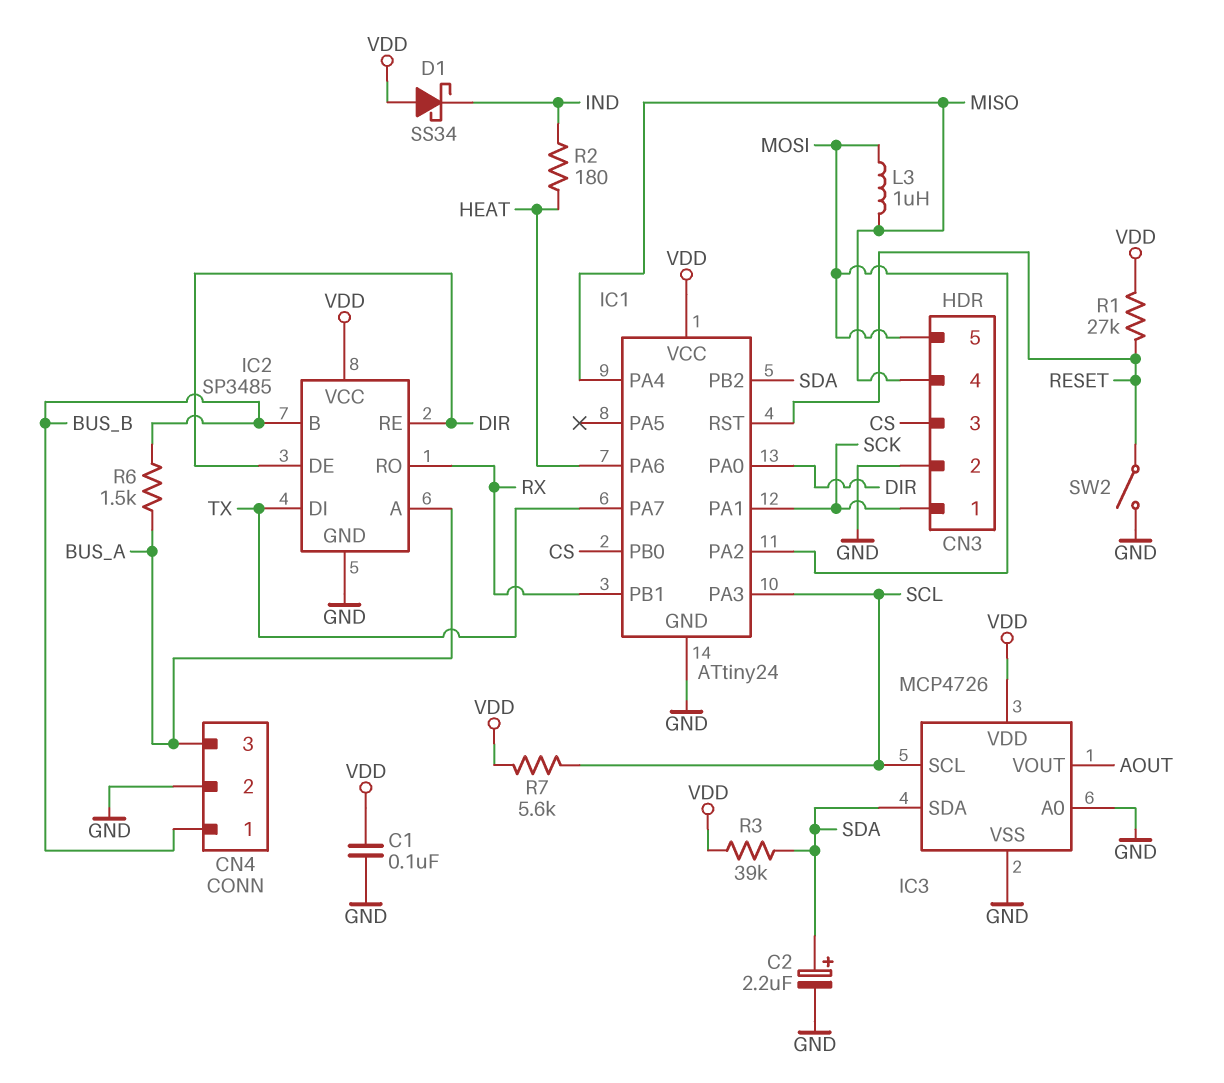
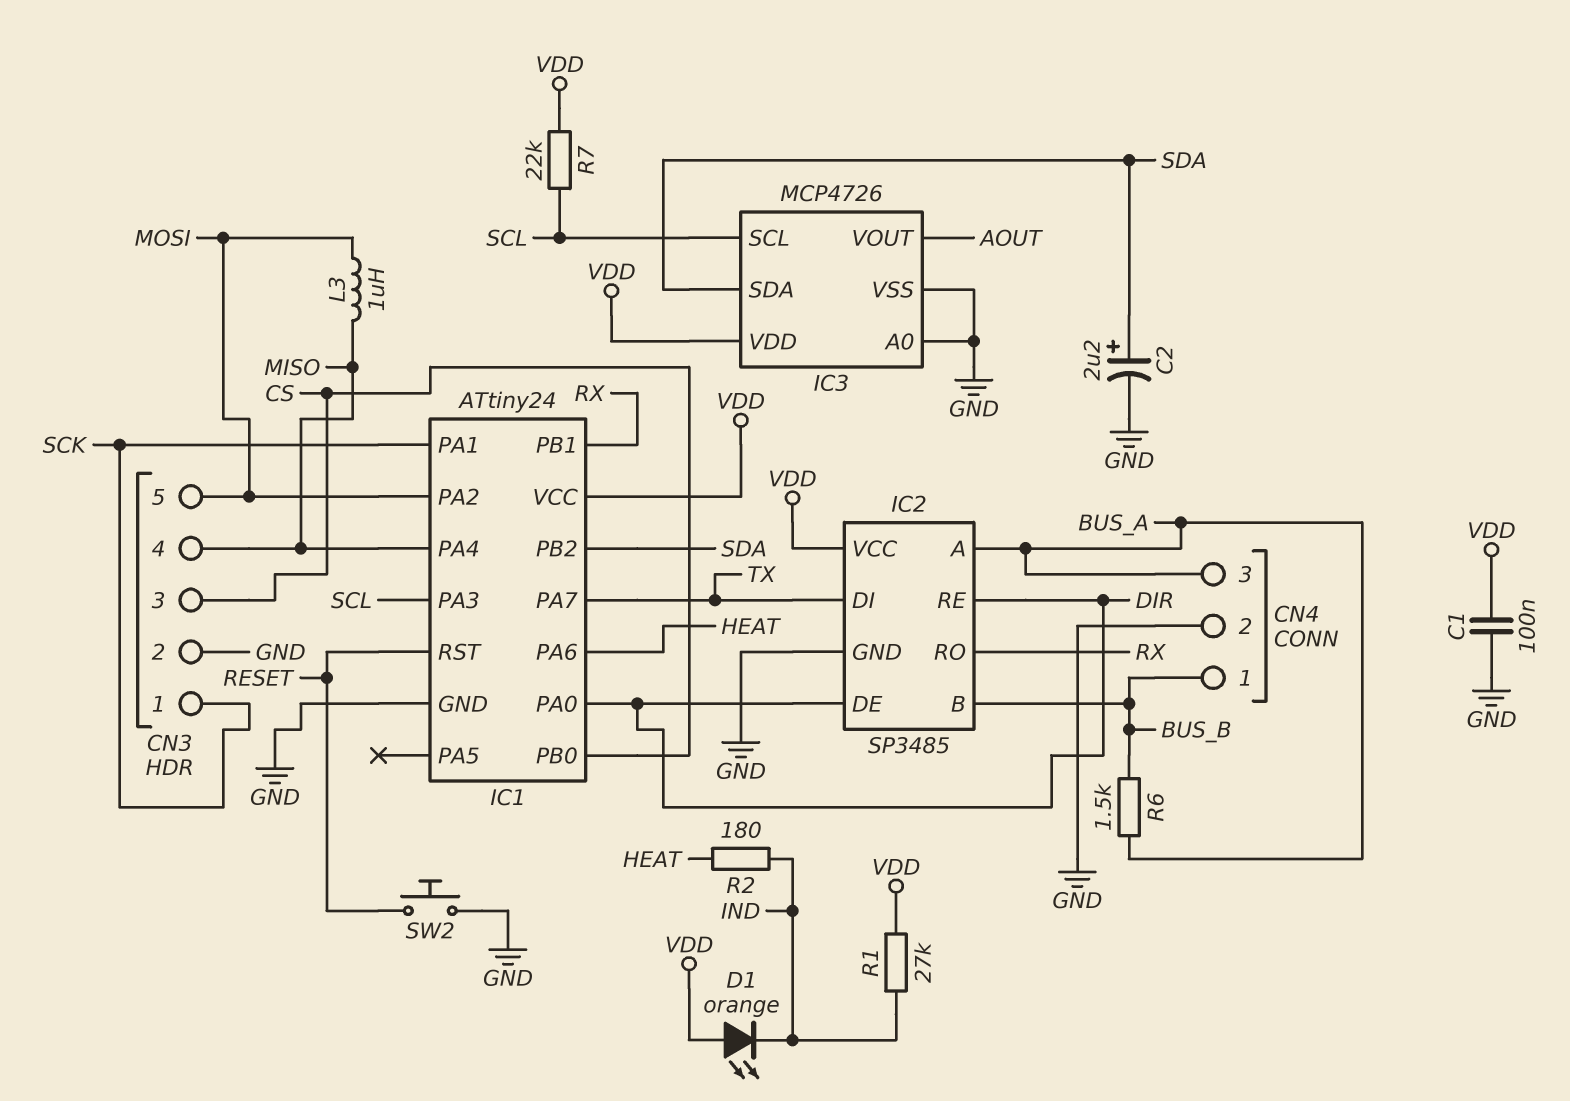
D1: schottky SS34 (A VDD, K IND) -> LED orange (A VDD, K IND)
R1: 27k (RESET, VDD) -> 27k (IND, VDD)
R3: 39k (SDA, VDD) -> none
R7: 5.6k (SCL, VDD) -> 22k (SCL, VDD)
SW2: switch (GND, RESET) -> button (GND, RESET)

